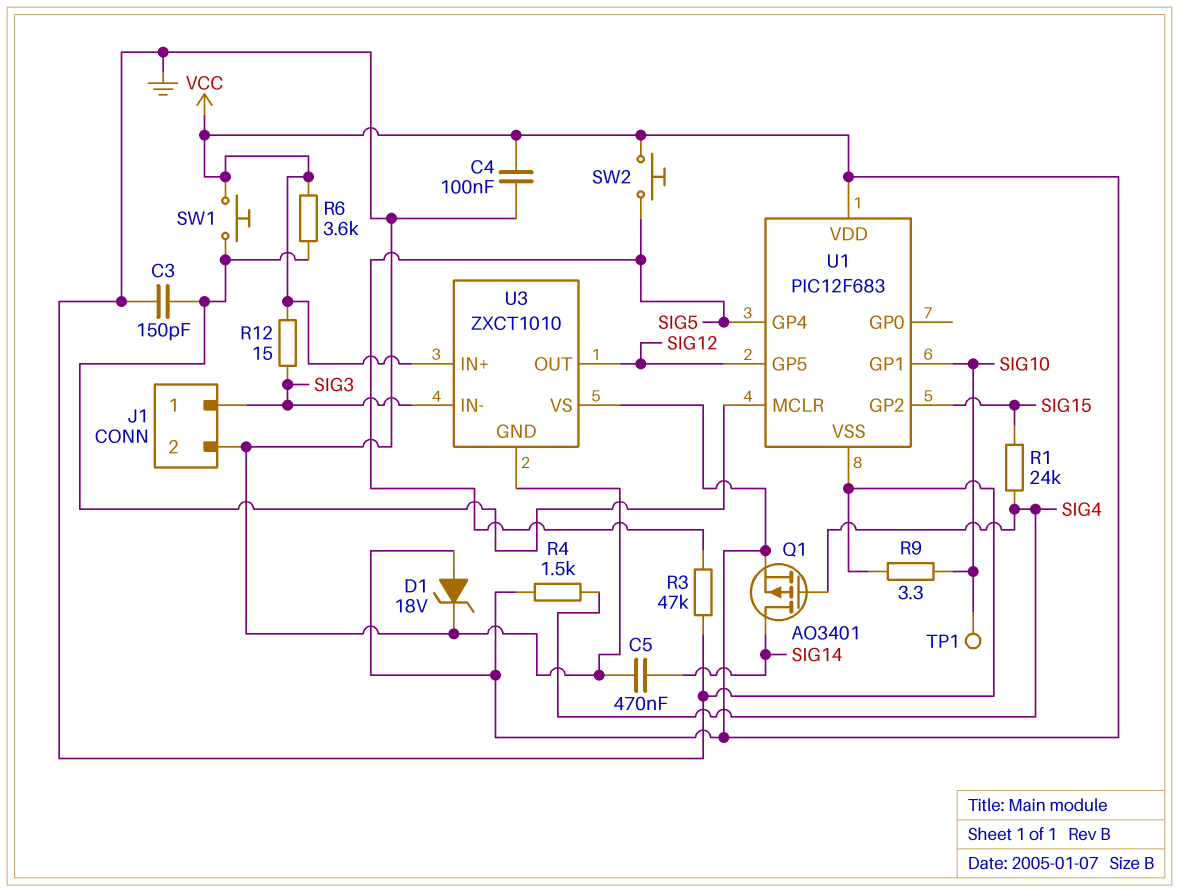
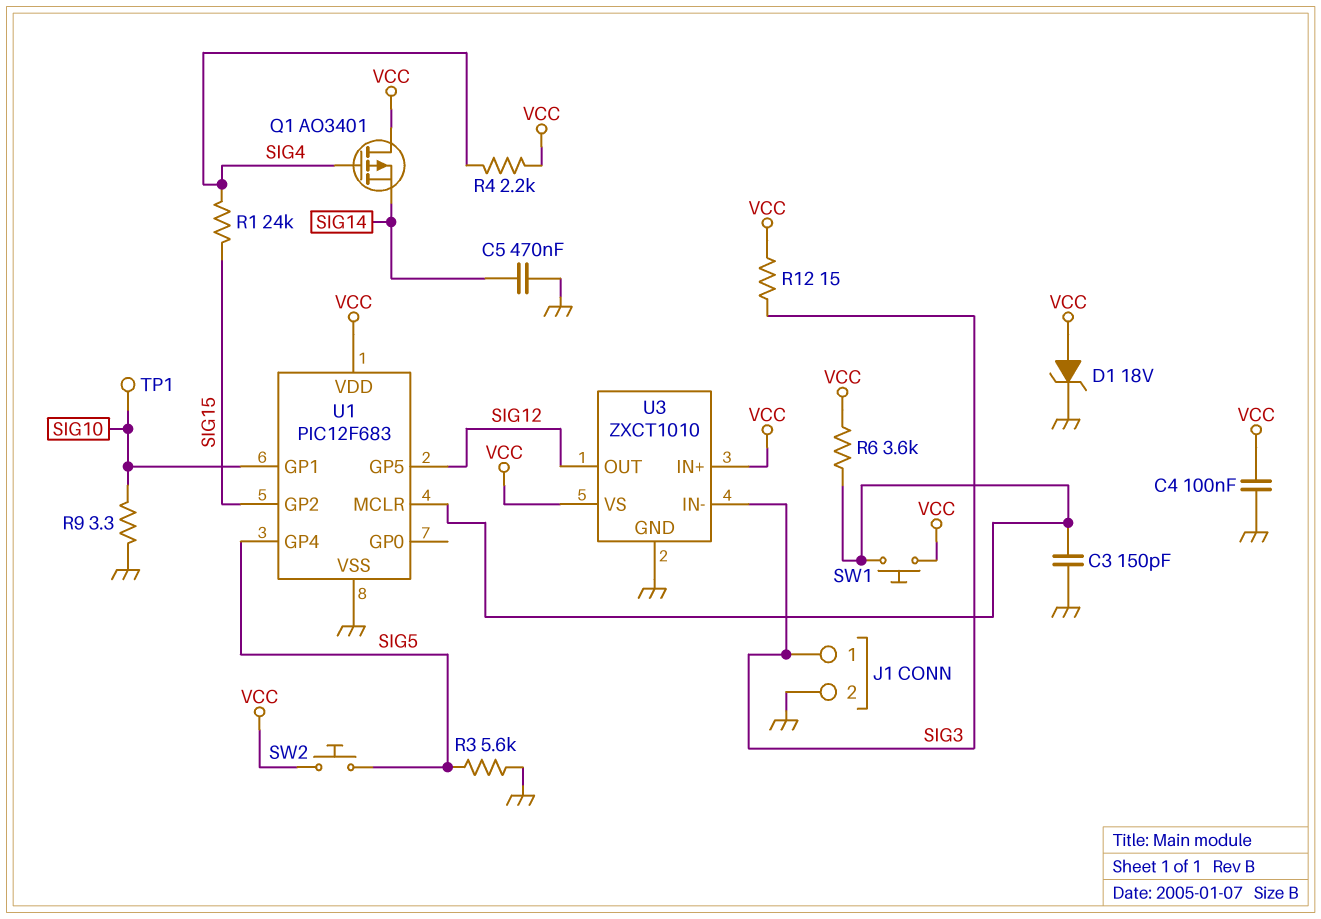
Q1: PMOS AO3401 (G SIG4, D SIG14, S VCC) -> PMOS AO3401 (G SIG4, D VCC, S SIG14)
R3: 47k (GND, SIG5) -> 5.6k (GND, SIG5)
R4: 1.5k (SIG4, VCC) -> 2.2k (SIG4, VCC)

